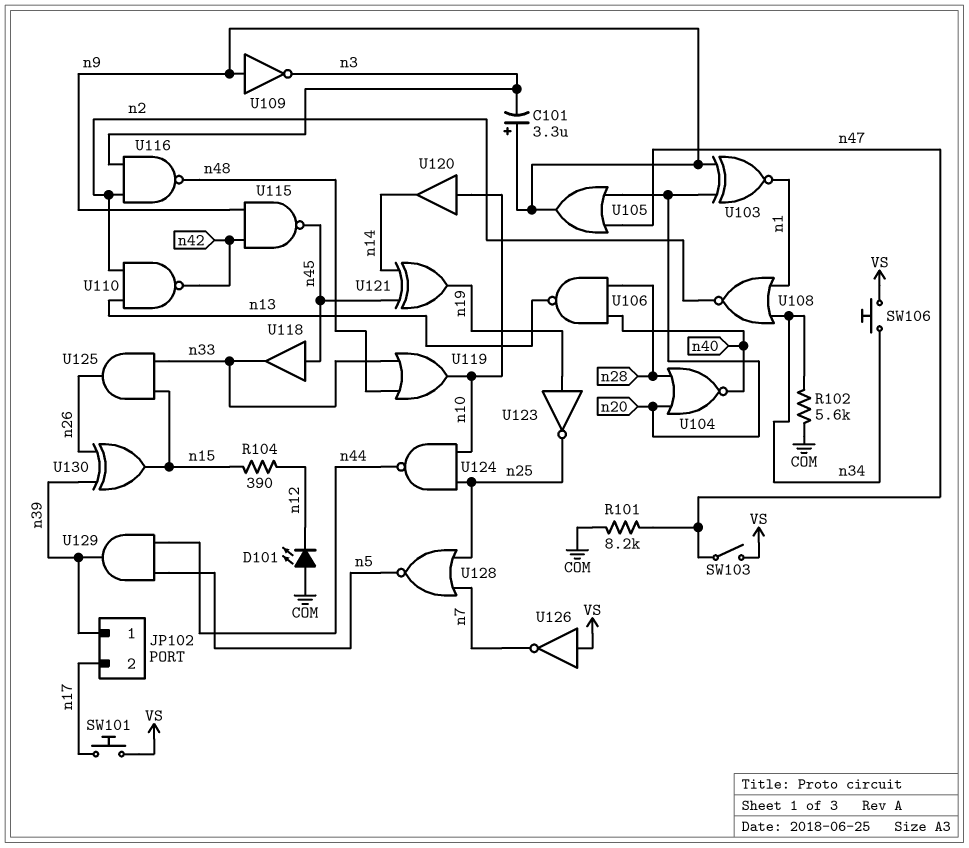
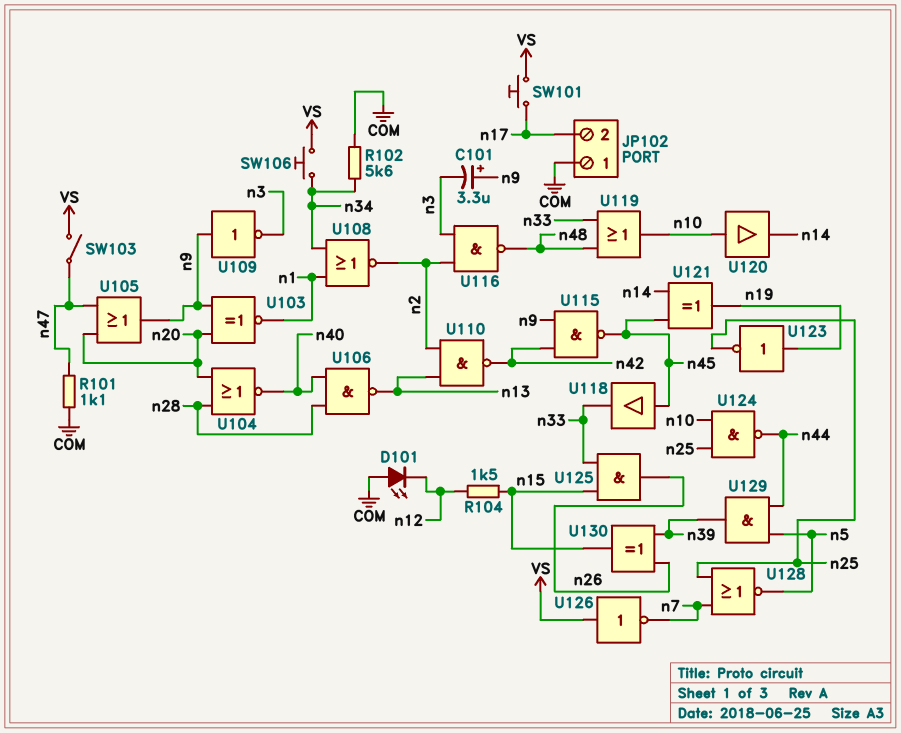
JP102 pin 1: n39 -> COM
R101: 8.2k (COM, n47) -> 1.1k (COM, n47)
R104: 390 (n12, n15) -> 1.5k (n12, n15)

